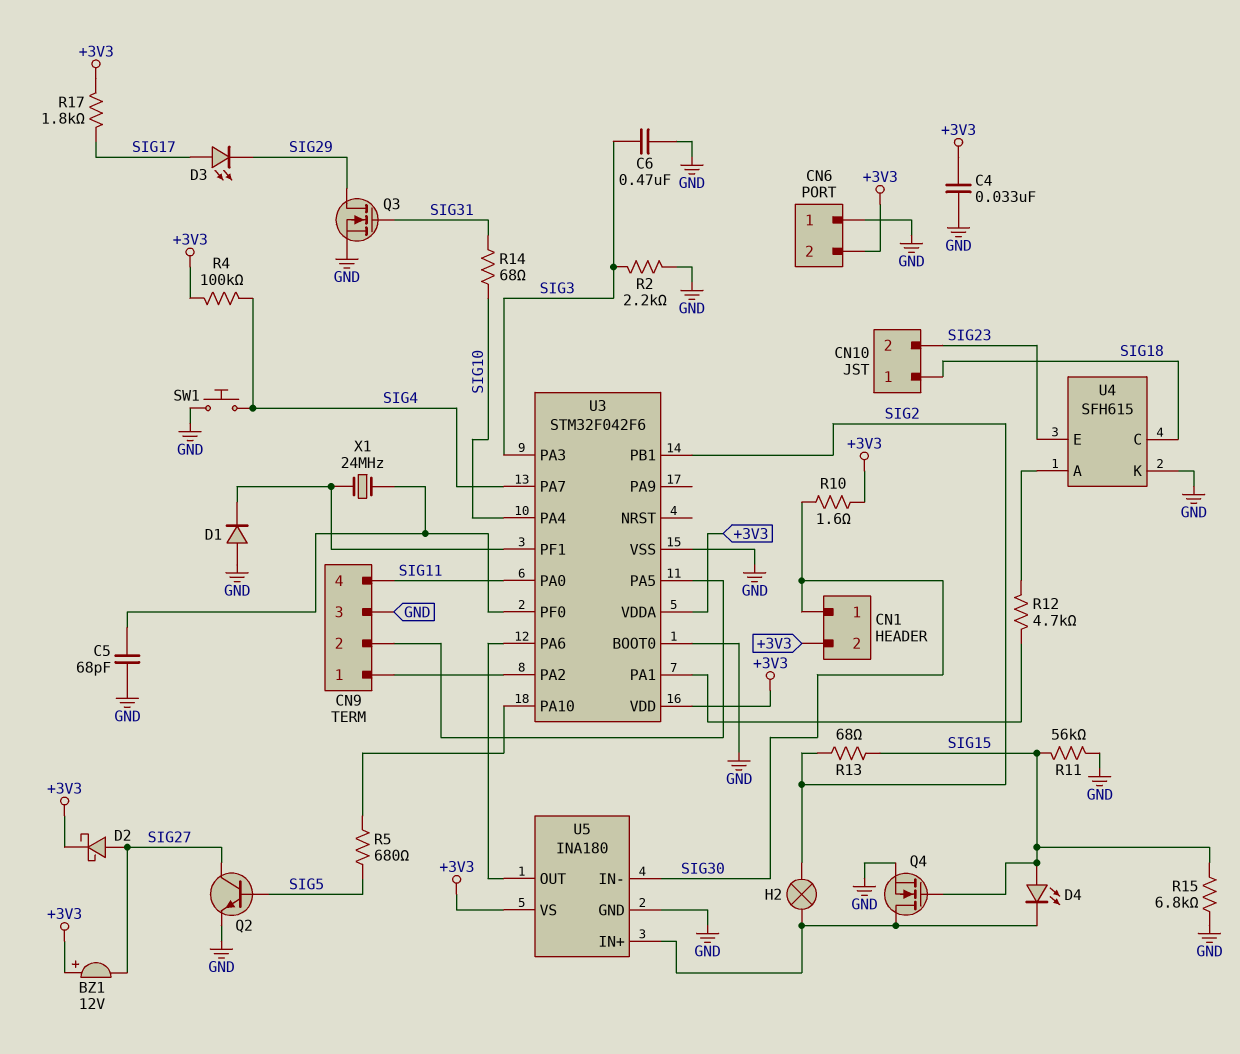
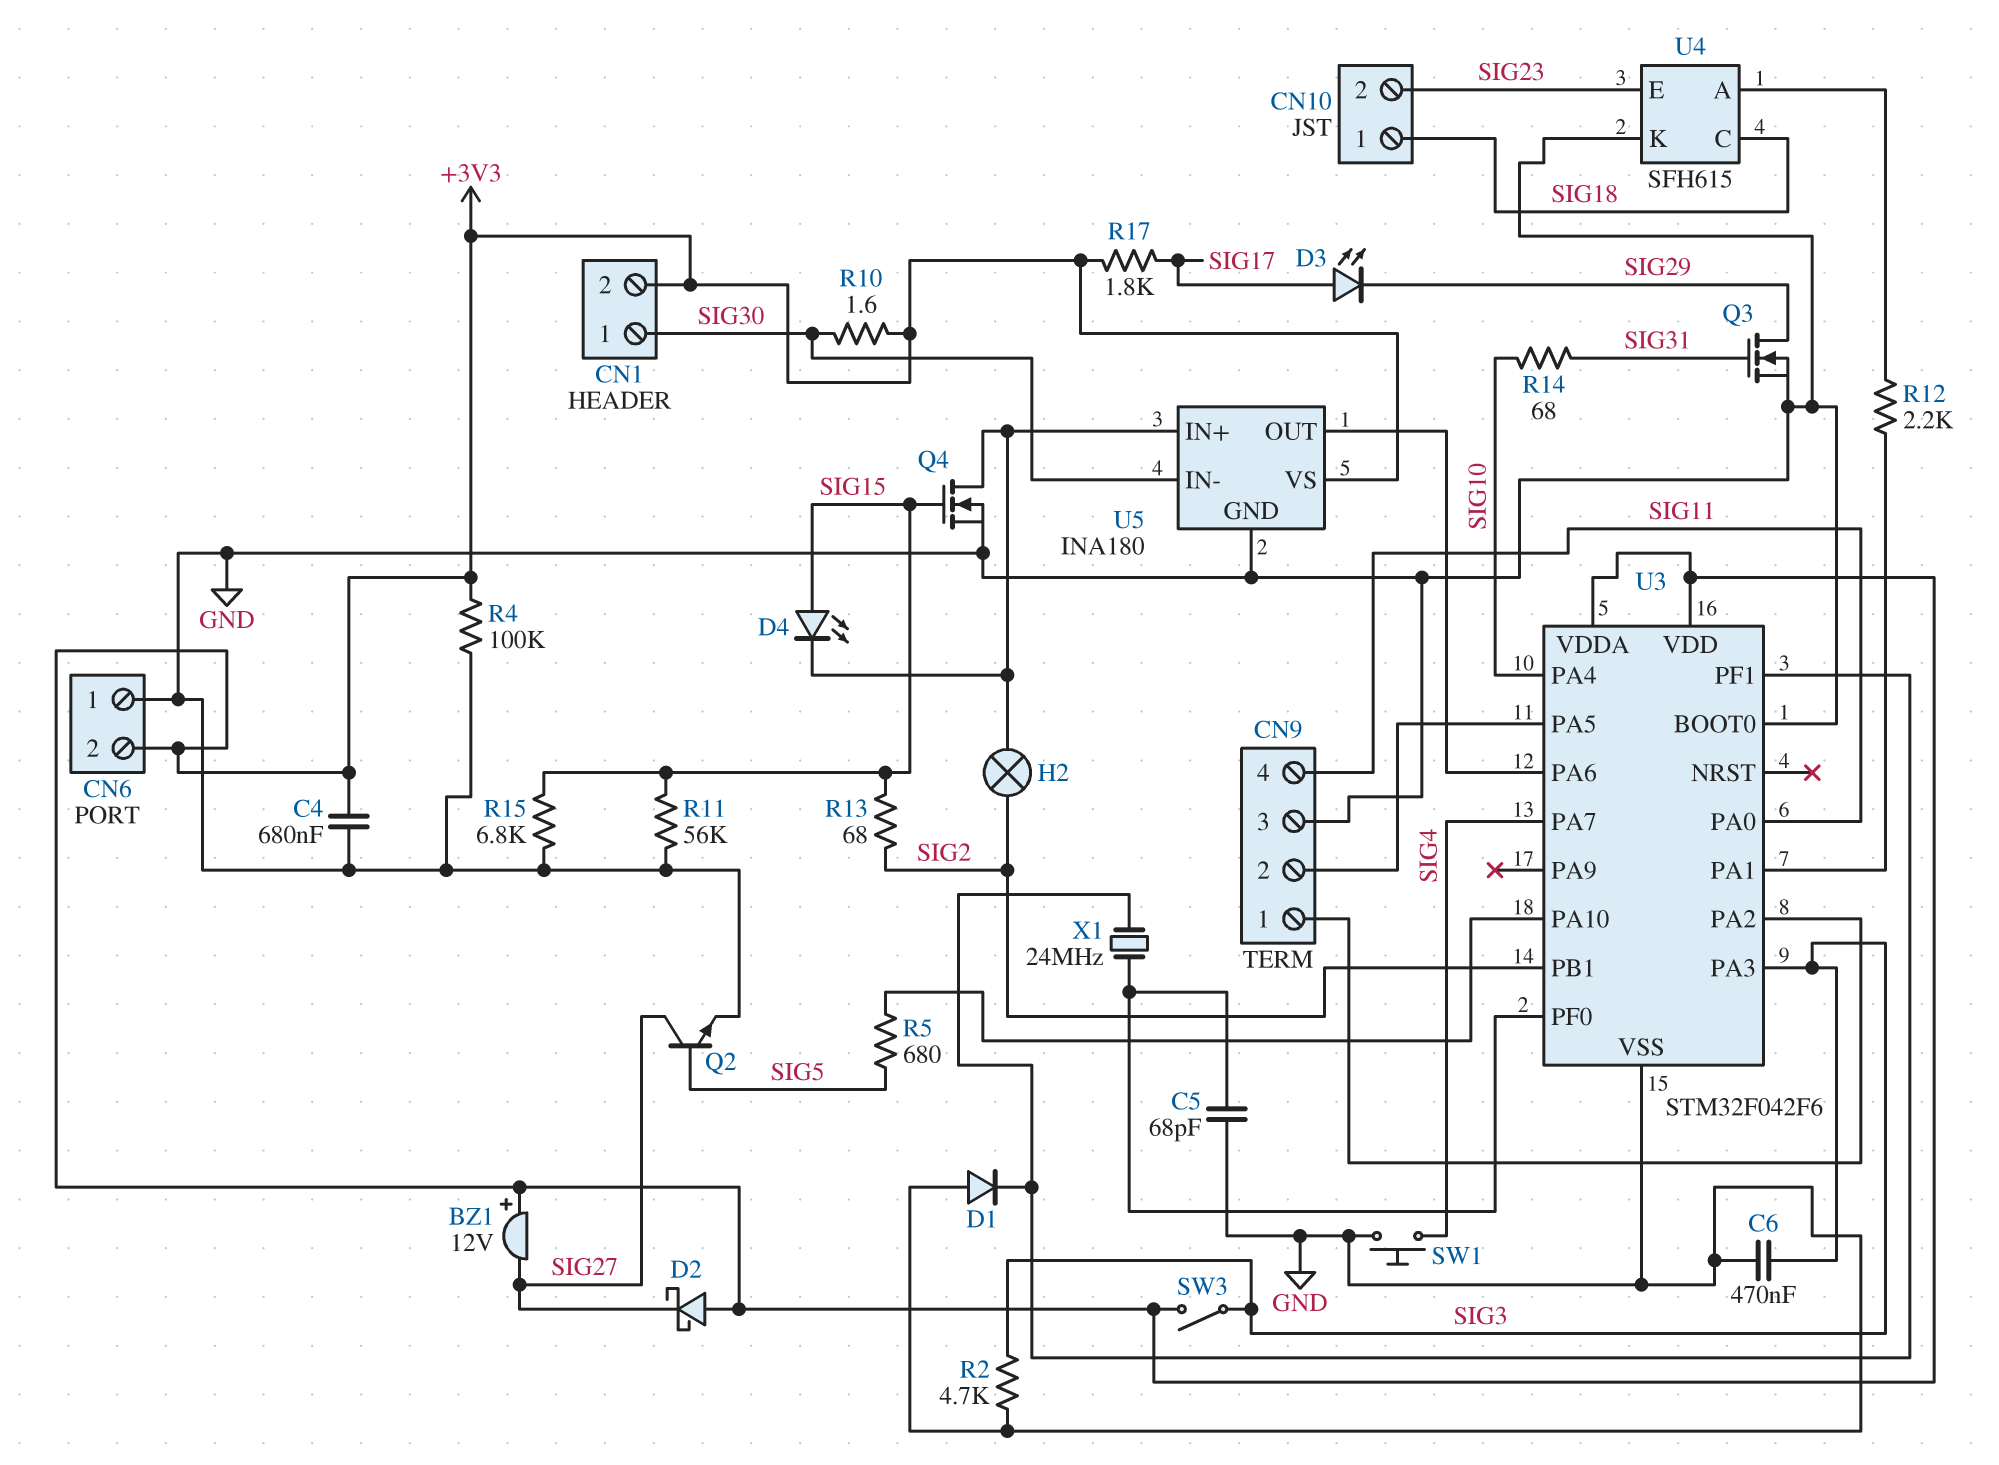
C4: 33nF (+3V3, GND) -> 680nF (+3V3, GND)
D2: schottky (A SIG27, K +3V3) -> schottky (A +3V3, K SIG27)
R2: 2.2k (GND, SIG3) -> 4.7k (GND, SIG3)
R4: 100k (+3V3, SIG4) -> 100k (+3V3, GND)
R12: 4.7k (U3/PA1, U4/A) -> 2.2k (U3/PA1, U4/A)
SW3: none -> switch (+3V3, SIG3)

